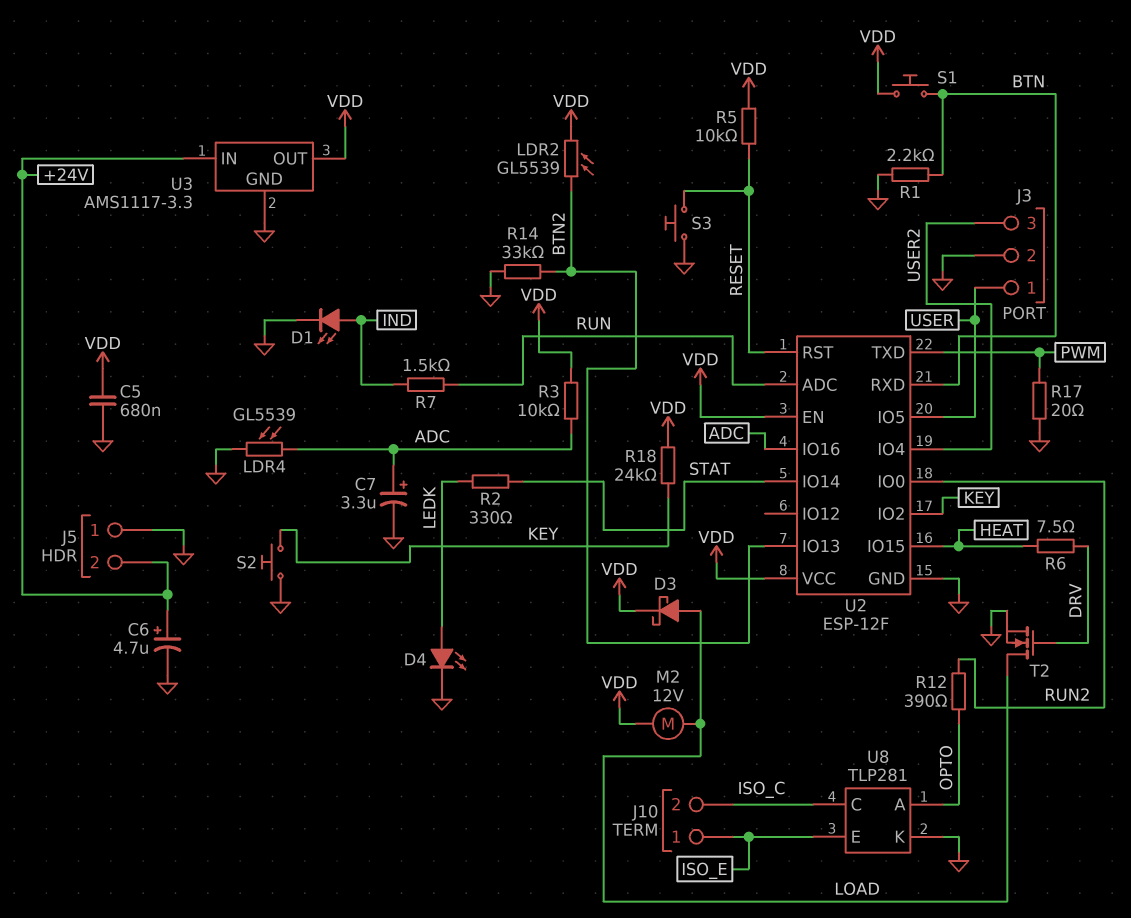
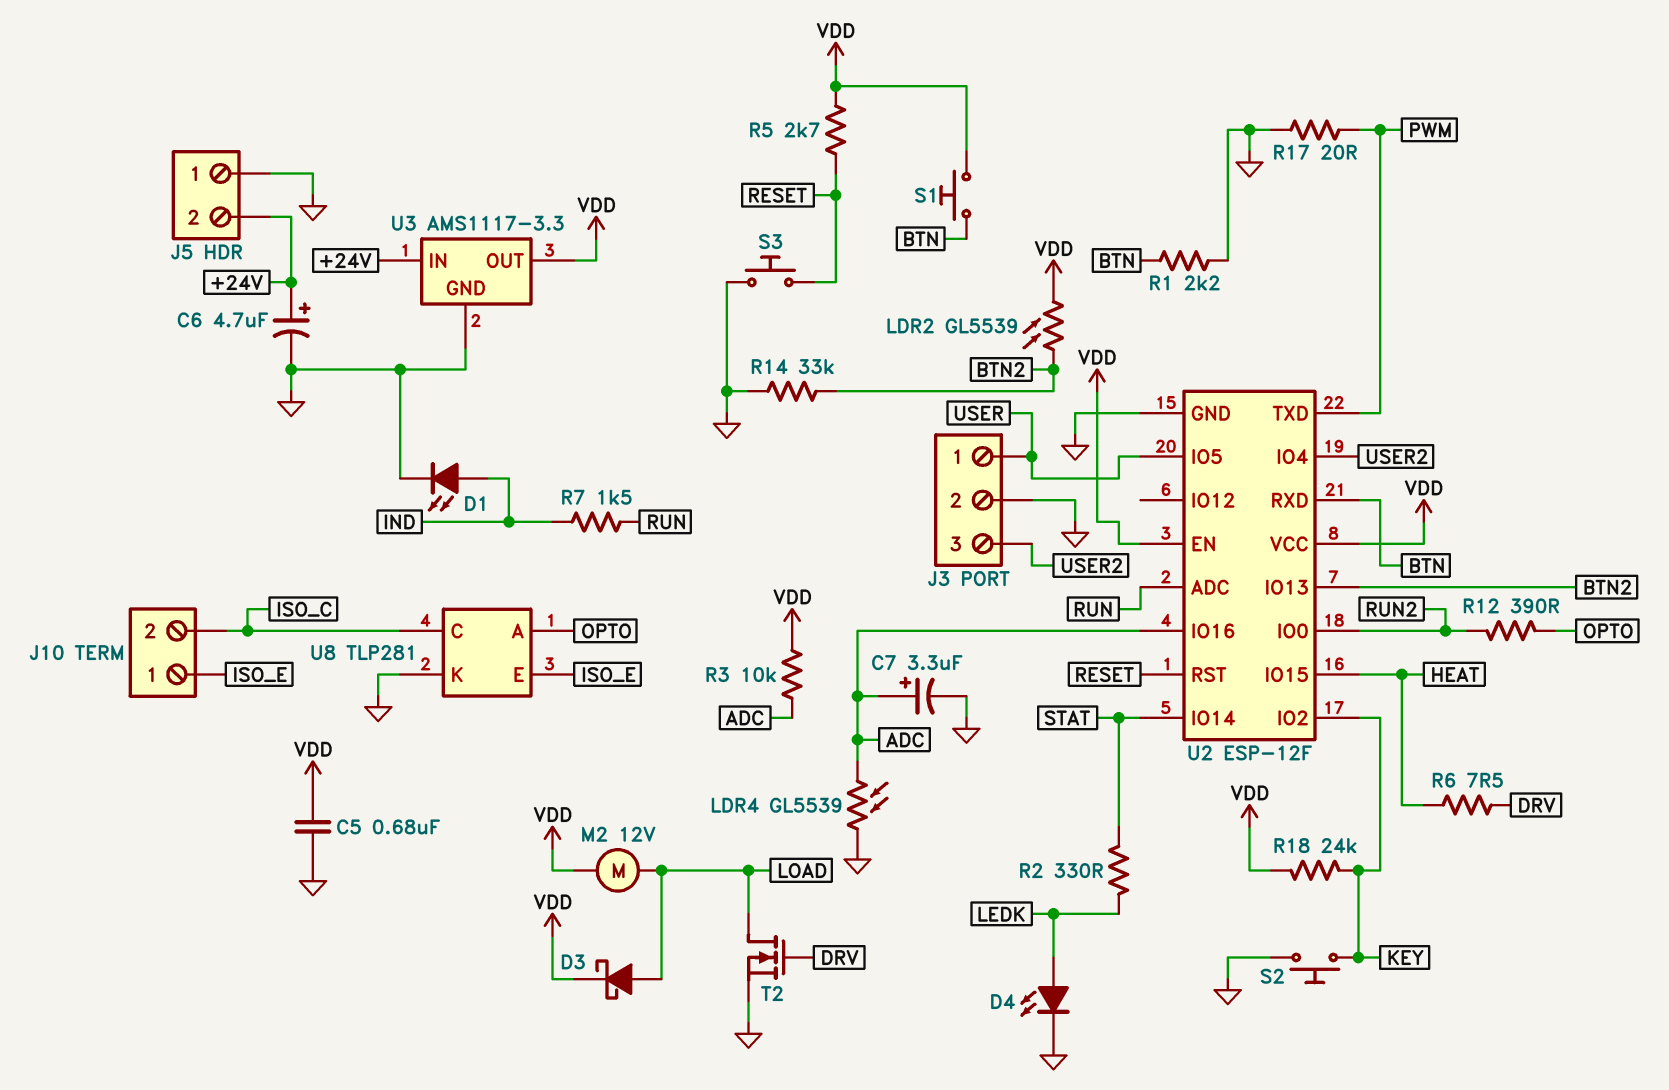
R5: 10k (RESET, VDD) -> 2.7k (RESET, VDD)

